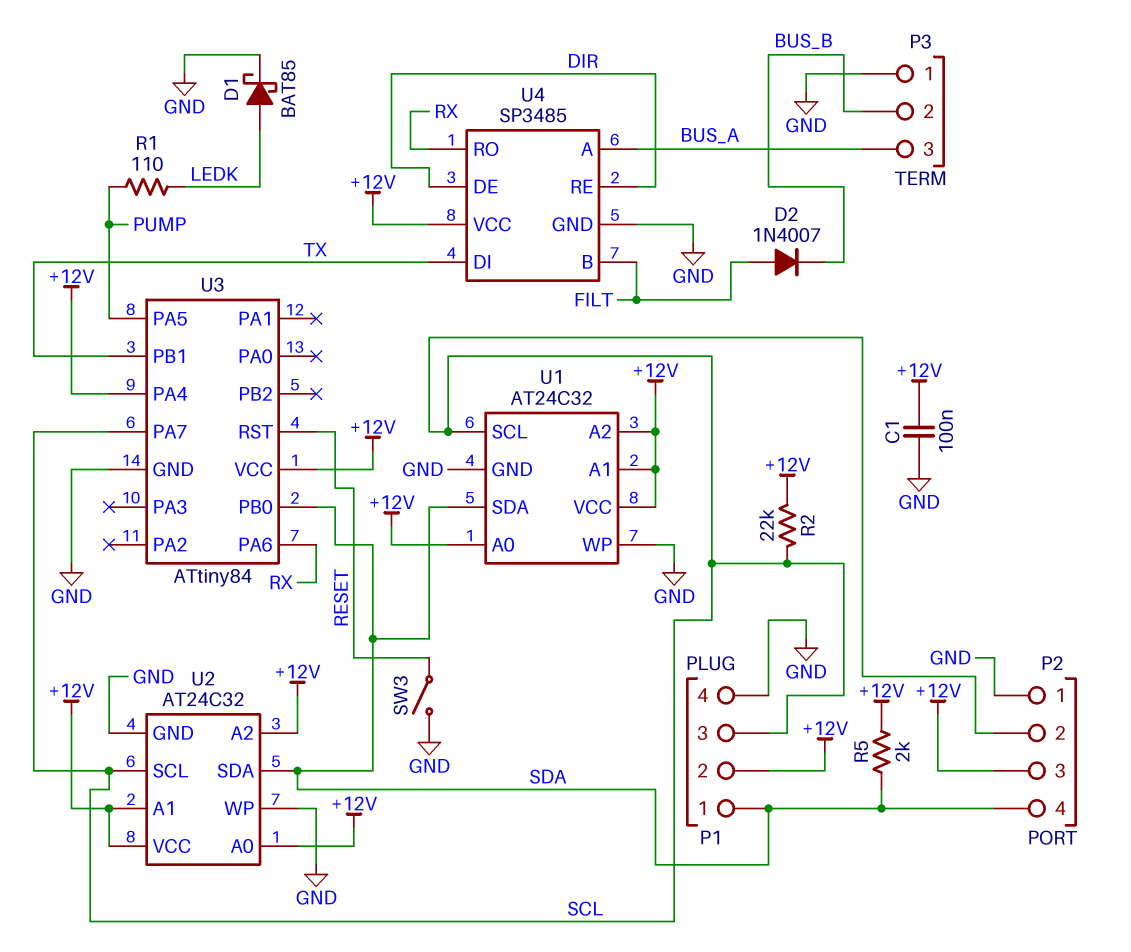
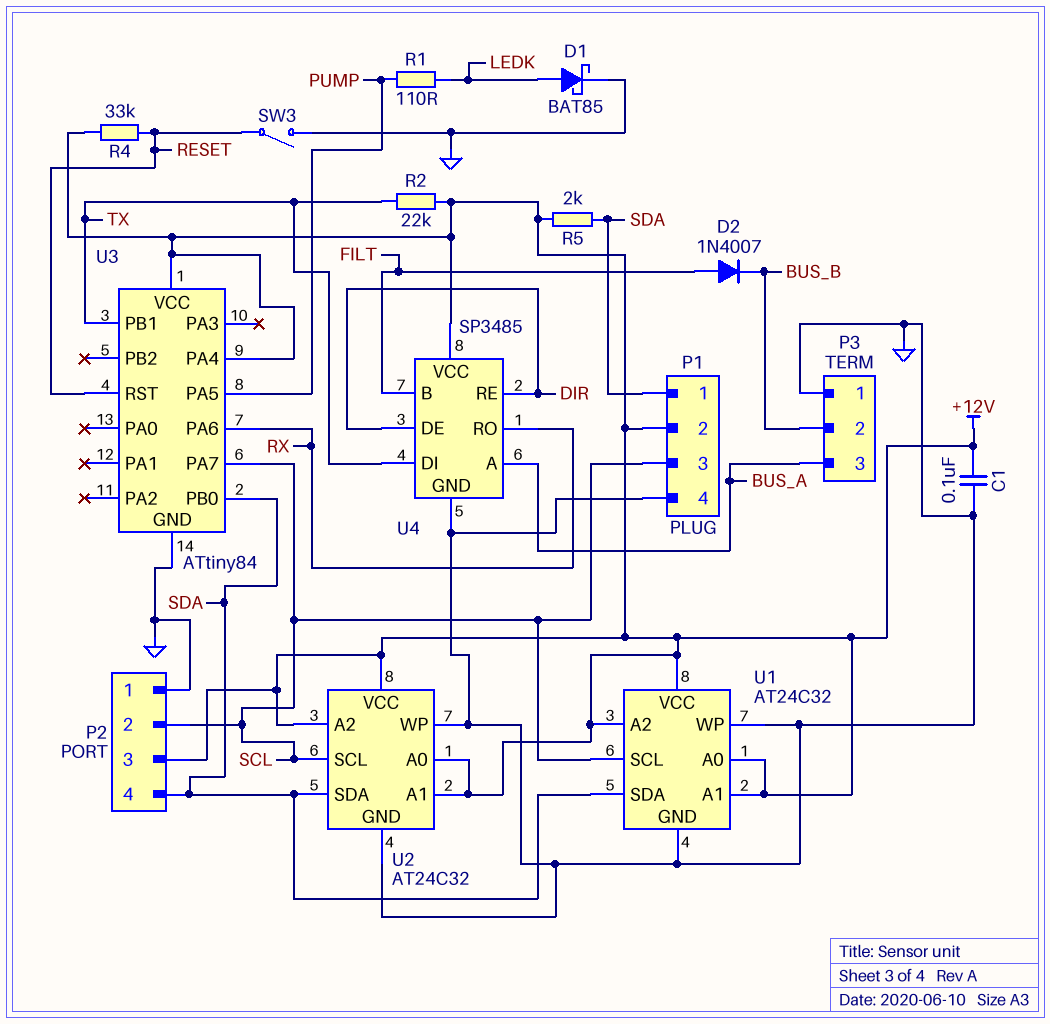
R2: 22k (+12V, SCL) -> 22k (+12V, TX)
R4: none -> 33k (+12V, RESET)

